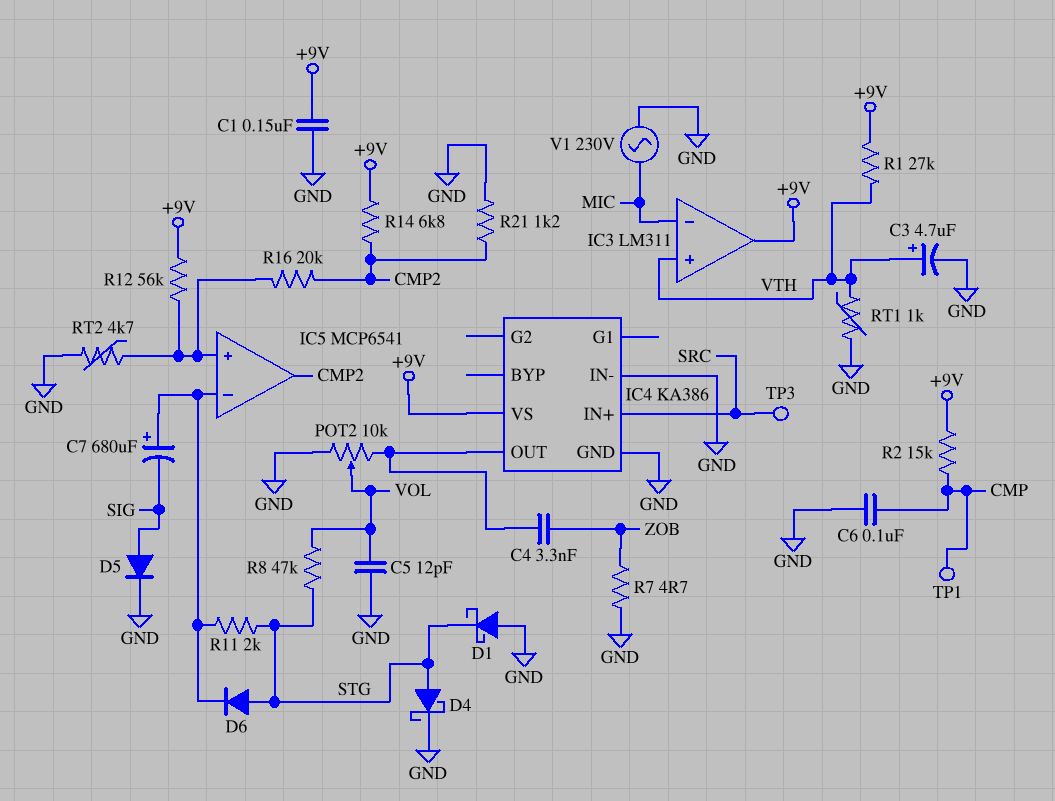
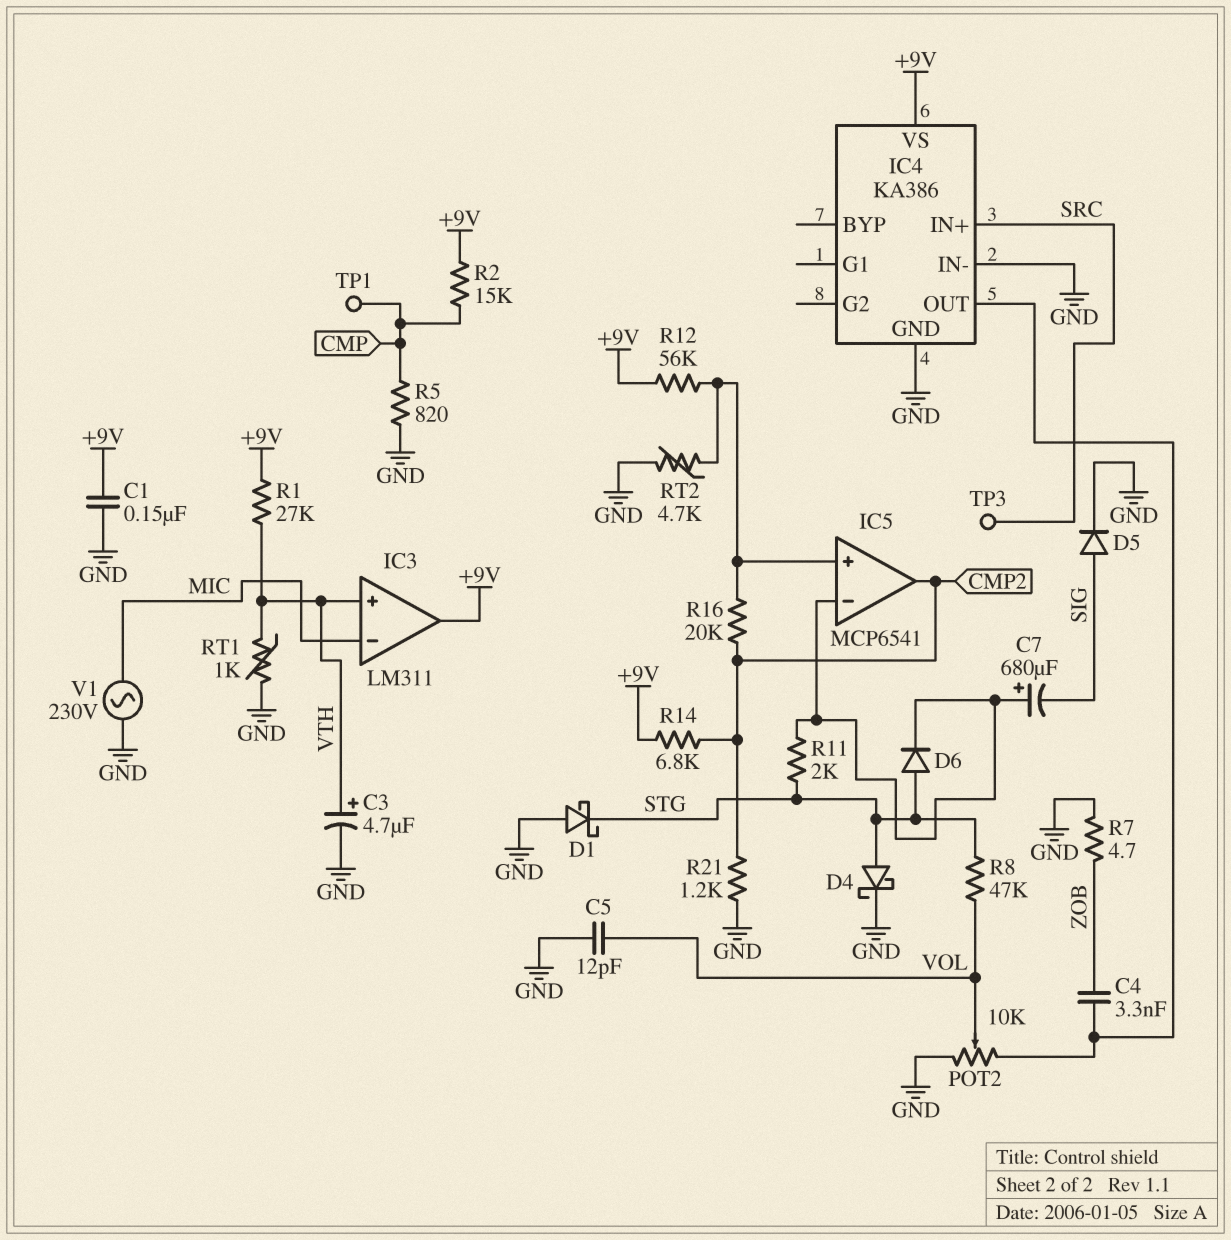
C6: 100nF (CMP, GND) -> none
R5: none -> 820 (CMP, GND)

